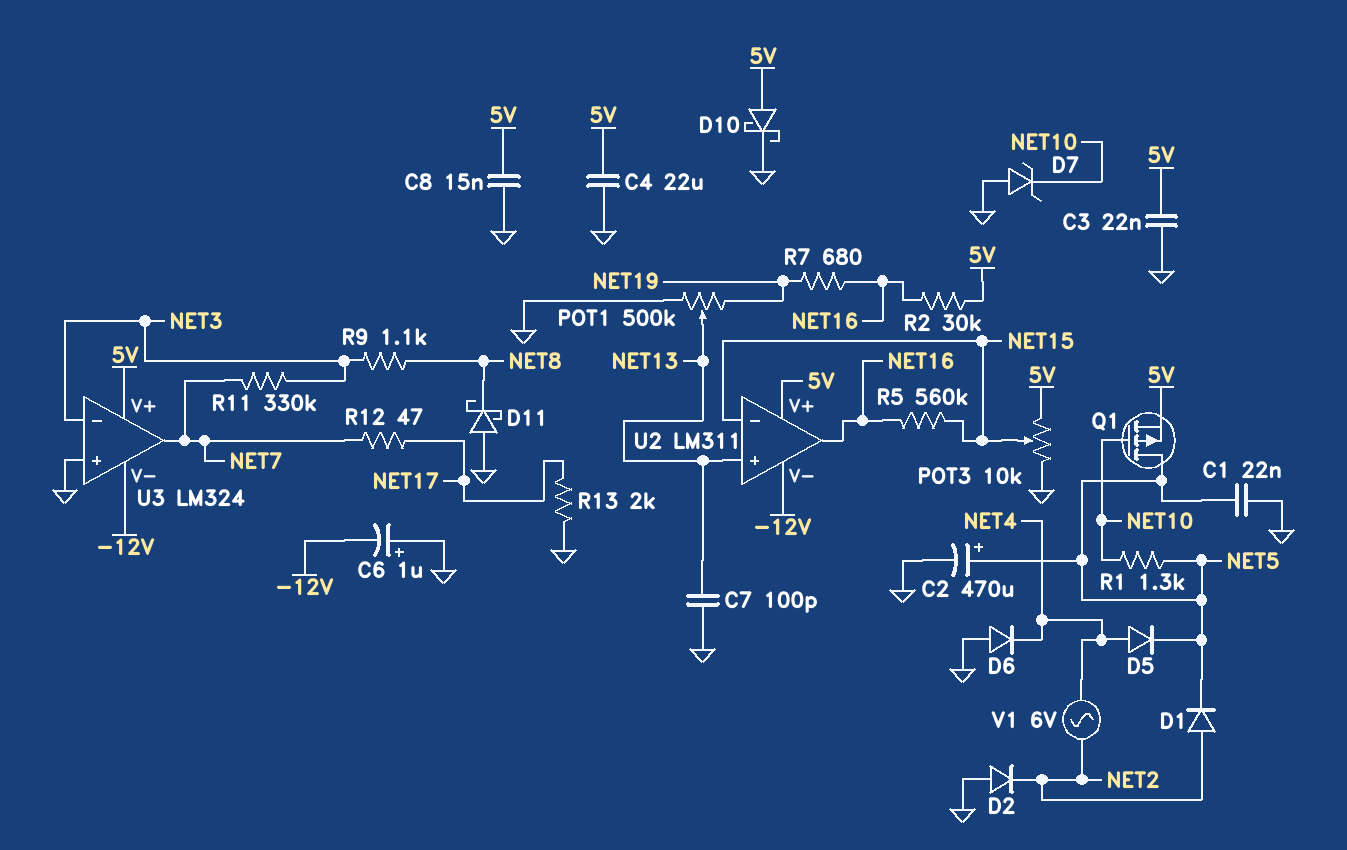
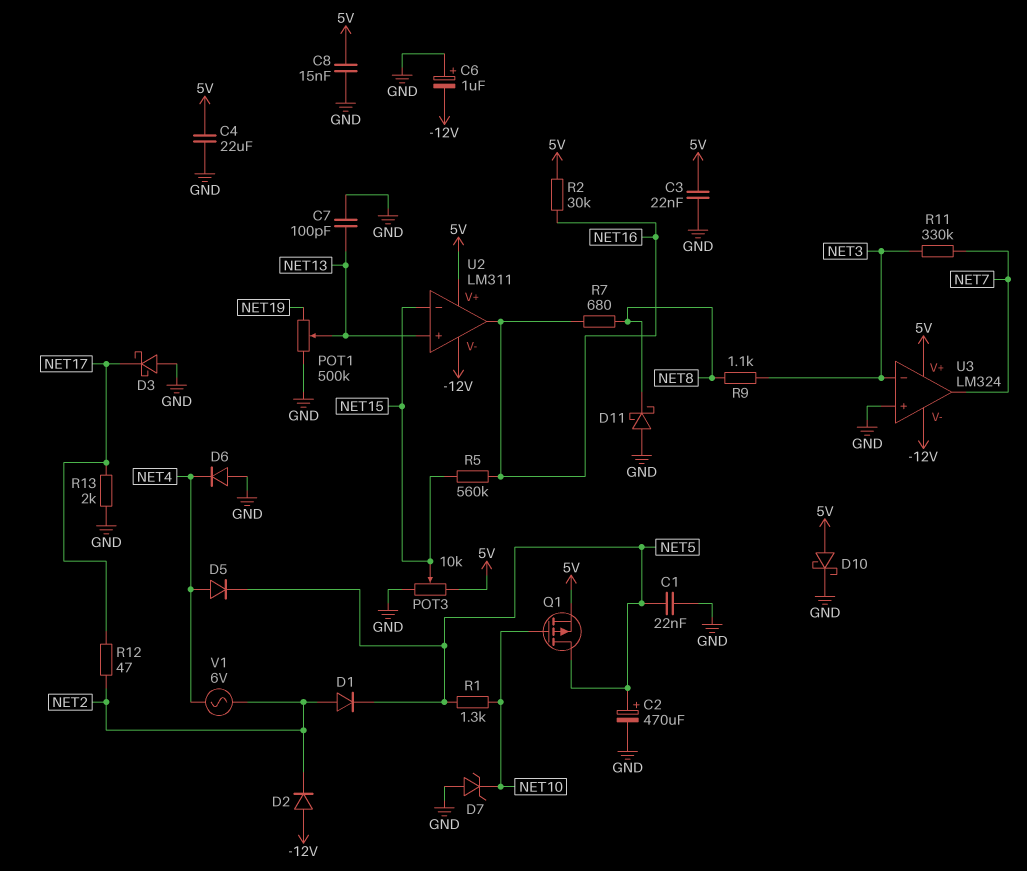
D2: diode (A GND, K NET2) -> diode (A -12V, K NET2)
D3: none -> schottky (A GND, K NET17)
R7: 680 (NET16, NET19) -> 680 (NET8, NET16)
R12: 47 (NET7, NET17) -> 47 (NET2, NET17)

